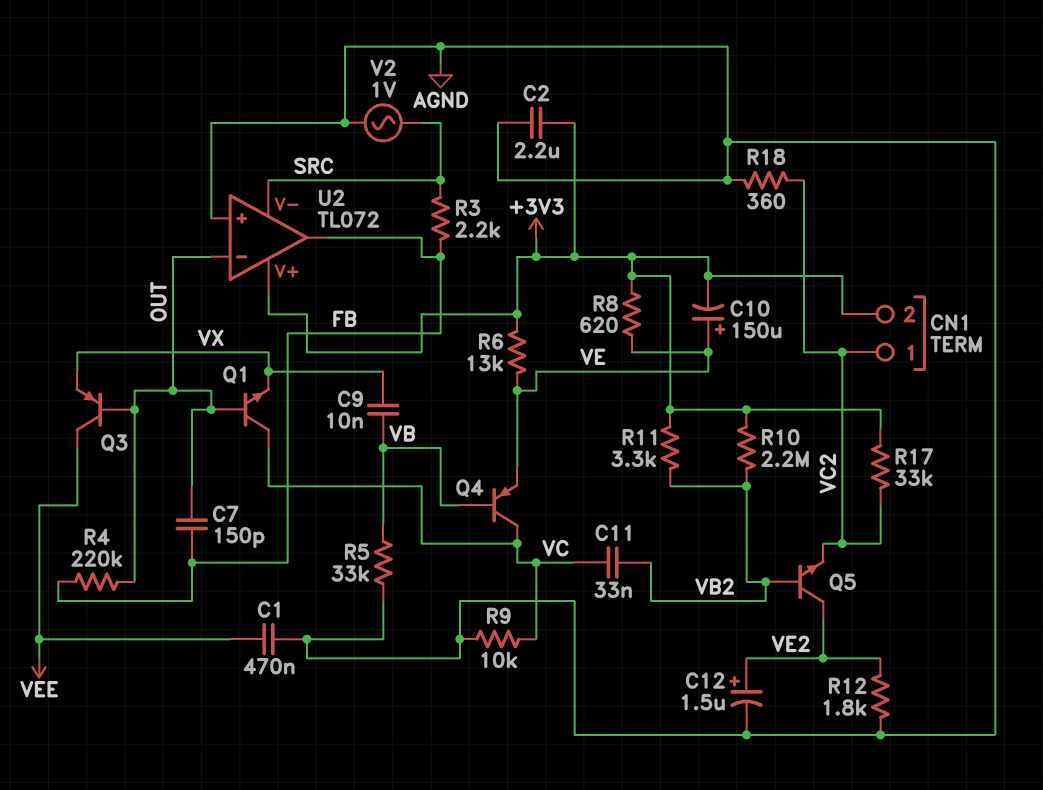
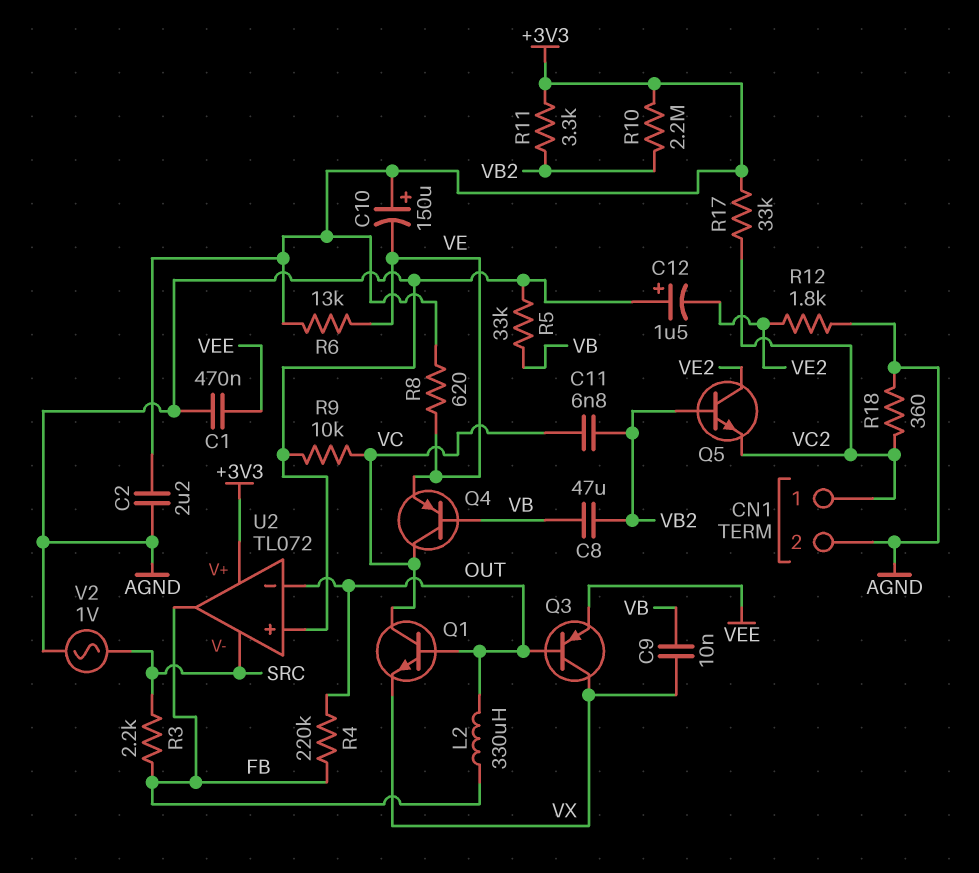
C7: 150pF (FB, OUT) -> none
C8: none -> 47uF (VB, VB2)
C10: 150uF (plus VE, minus +3V3) -> 150uF (plus +3V3, minus VE)
C11: 33nF (VB2, VC) -> 6.8nF (VB2, VC)
C12: 1.5uF (plus VE2, minus AGND) -> 1.5uF (plus AGND, minus VE2)
CN1 pin 2: +3V3 -> AGND
L2: none -> 330uH (FB, OUT)
Q3: PNP (B OUT, C VEE, E VX) -> PNP (B OUT, C VX, E VEE)

